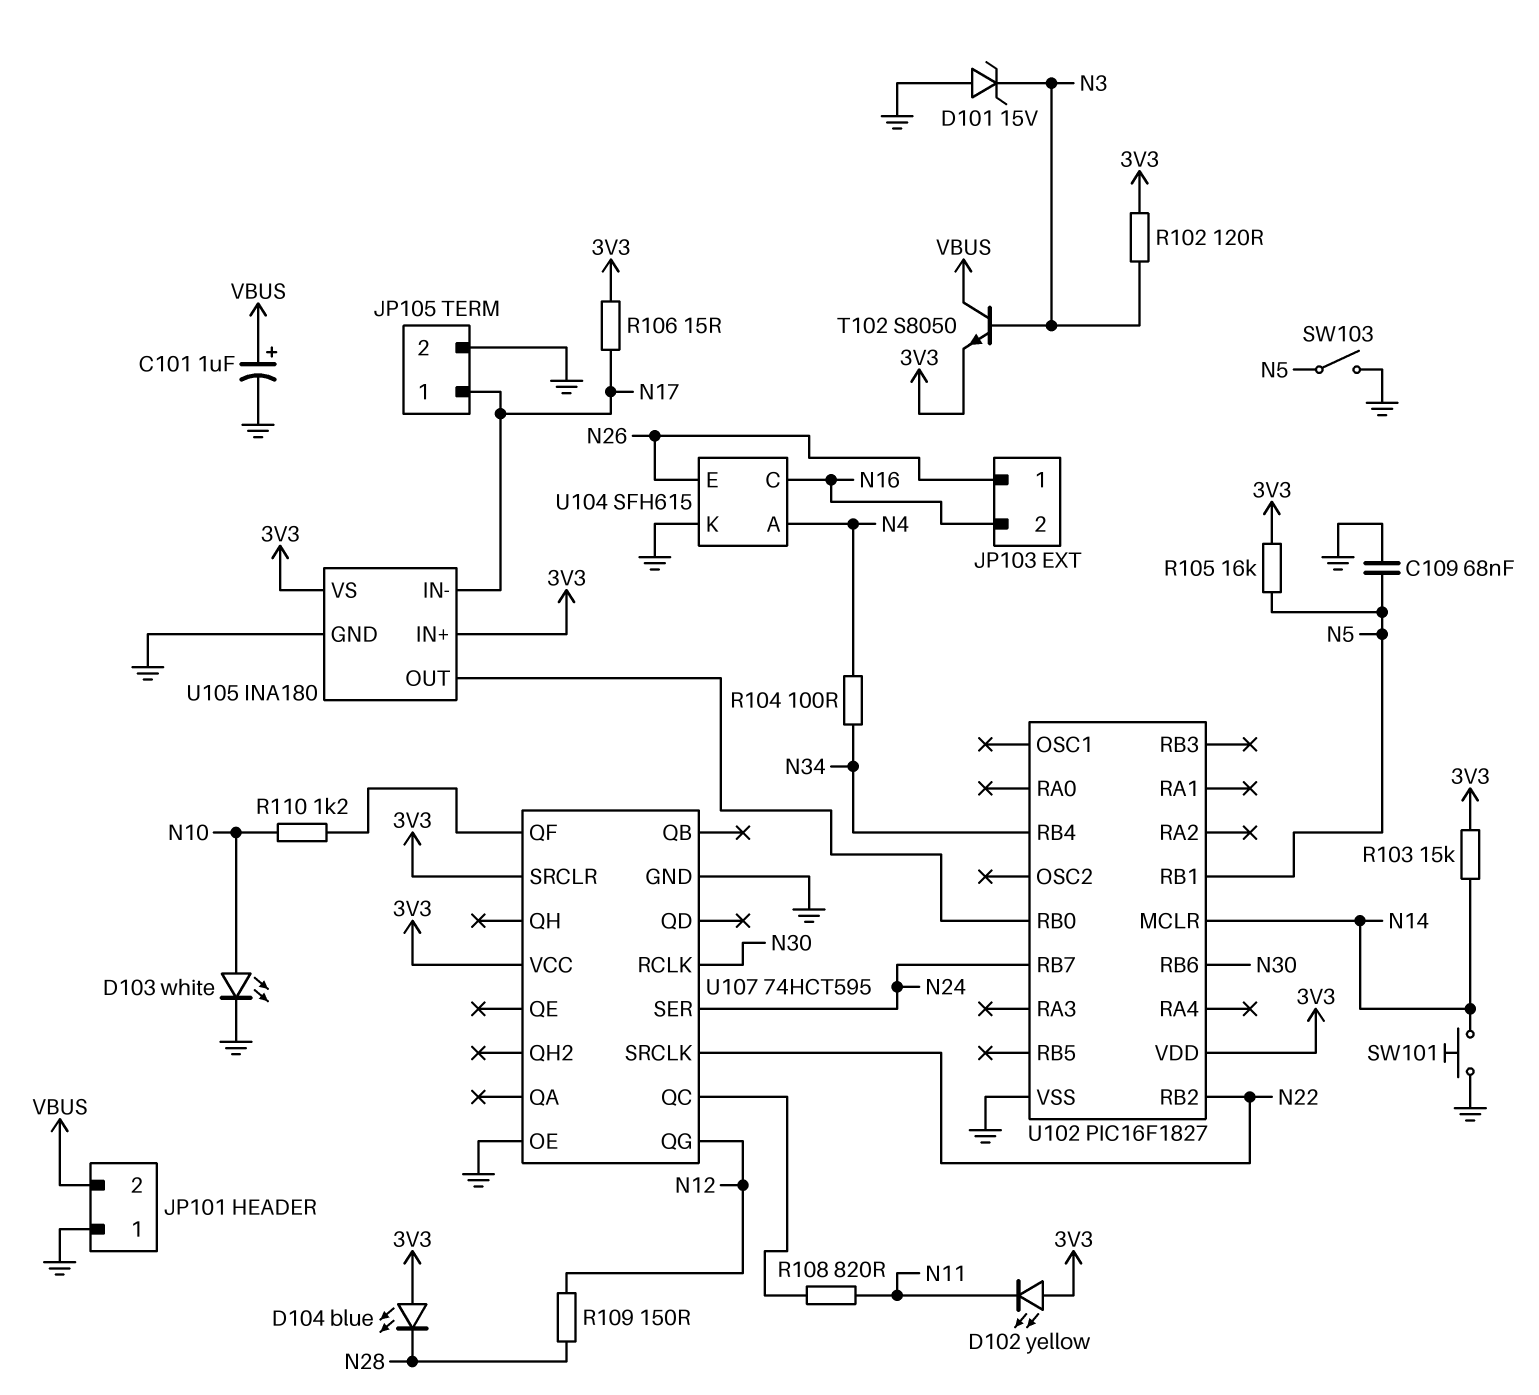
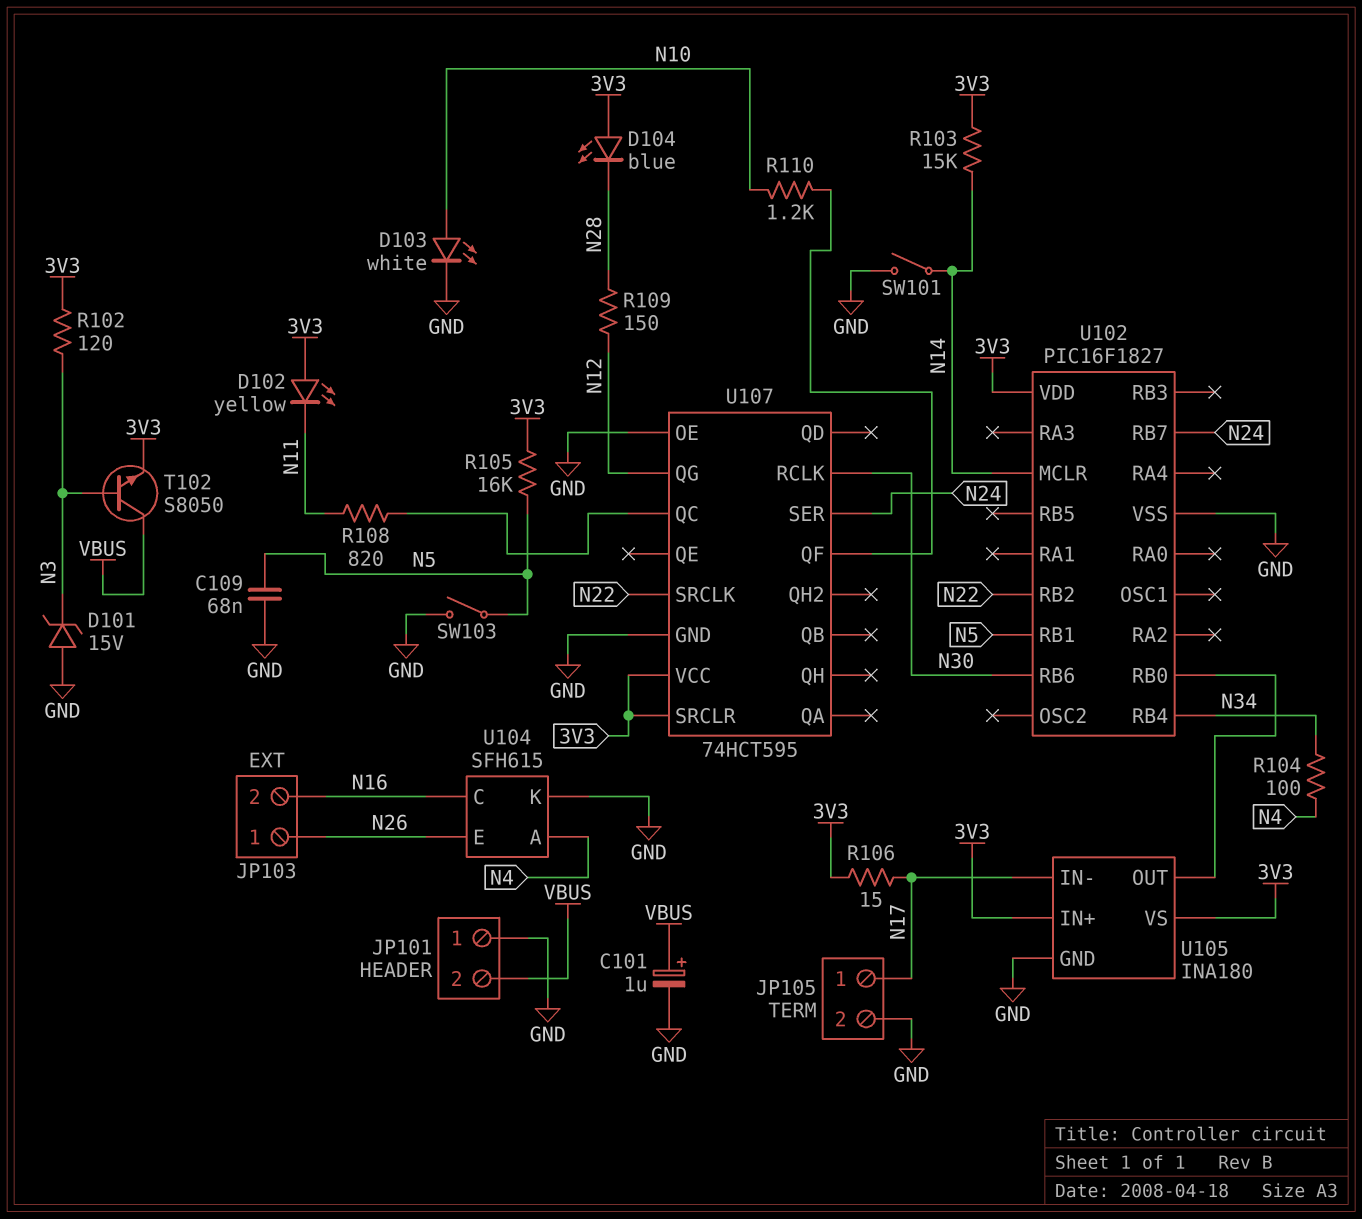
SW101: button (GND, N14) -> switch (GND, N14)

